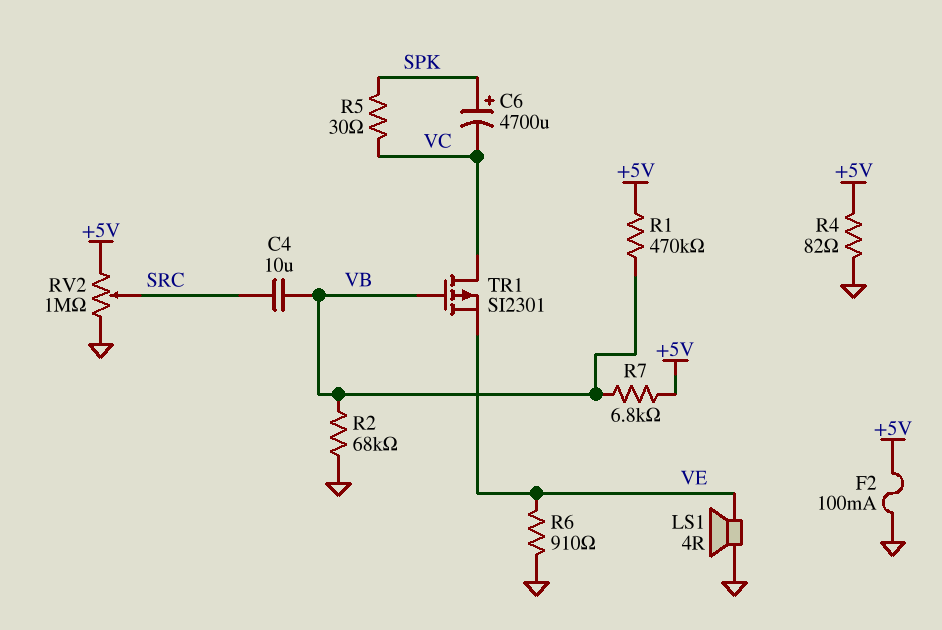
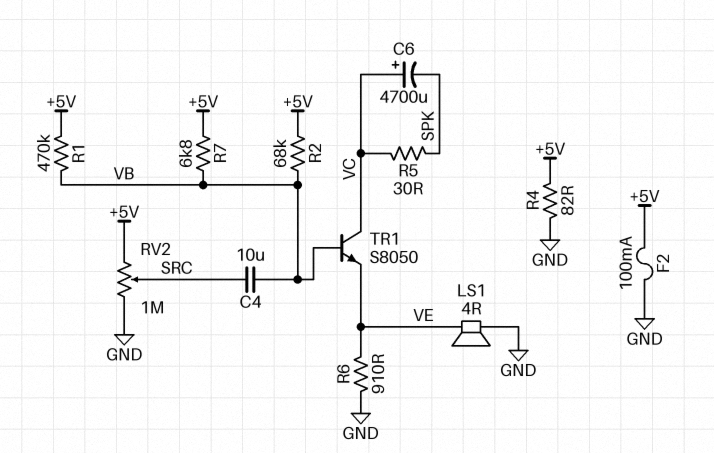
C6: 4700uF (plus SPK, minus VC) -> 4700uF (plus VC, minus SPK)
R2: 68k (GND, VB) -> 68k (+5V, VB)
TR1: PMOS SI2301 (G VB, D VC, S VE) -> NPN S8050 (B VB, C VC, E VE)

